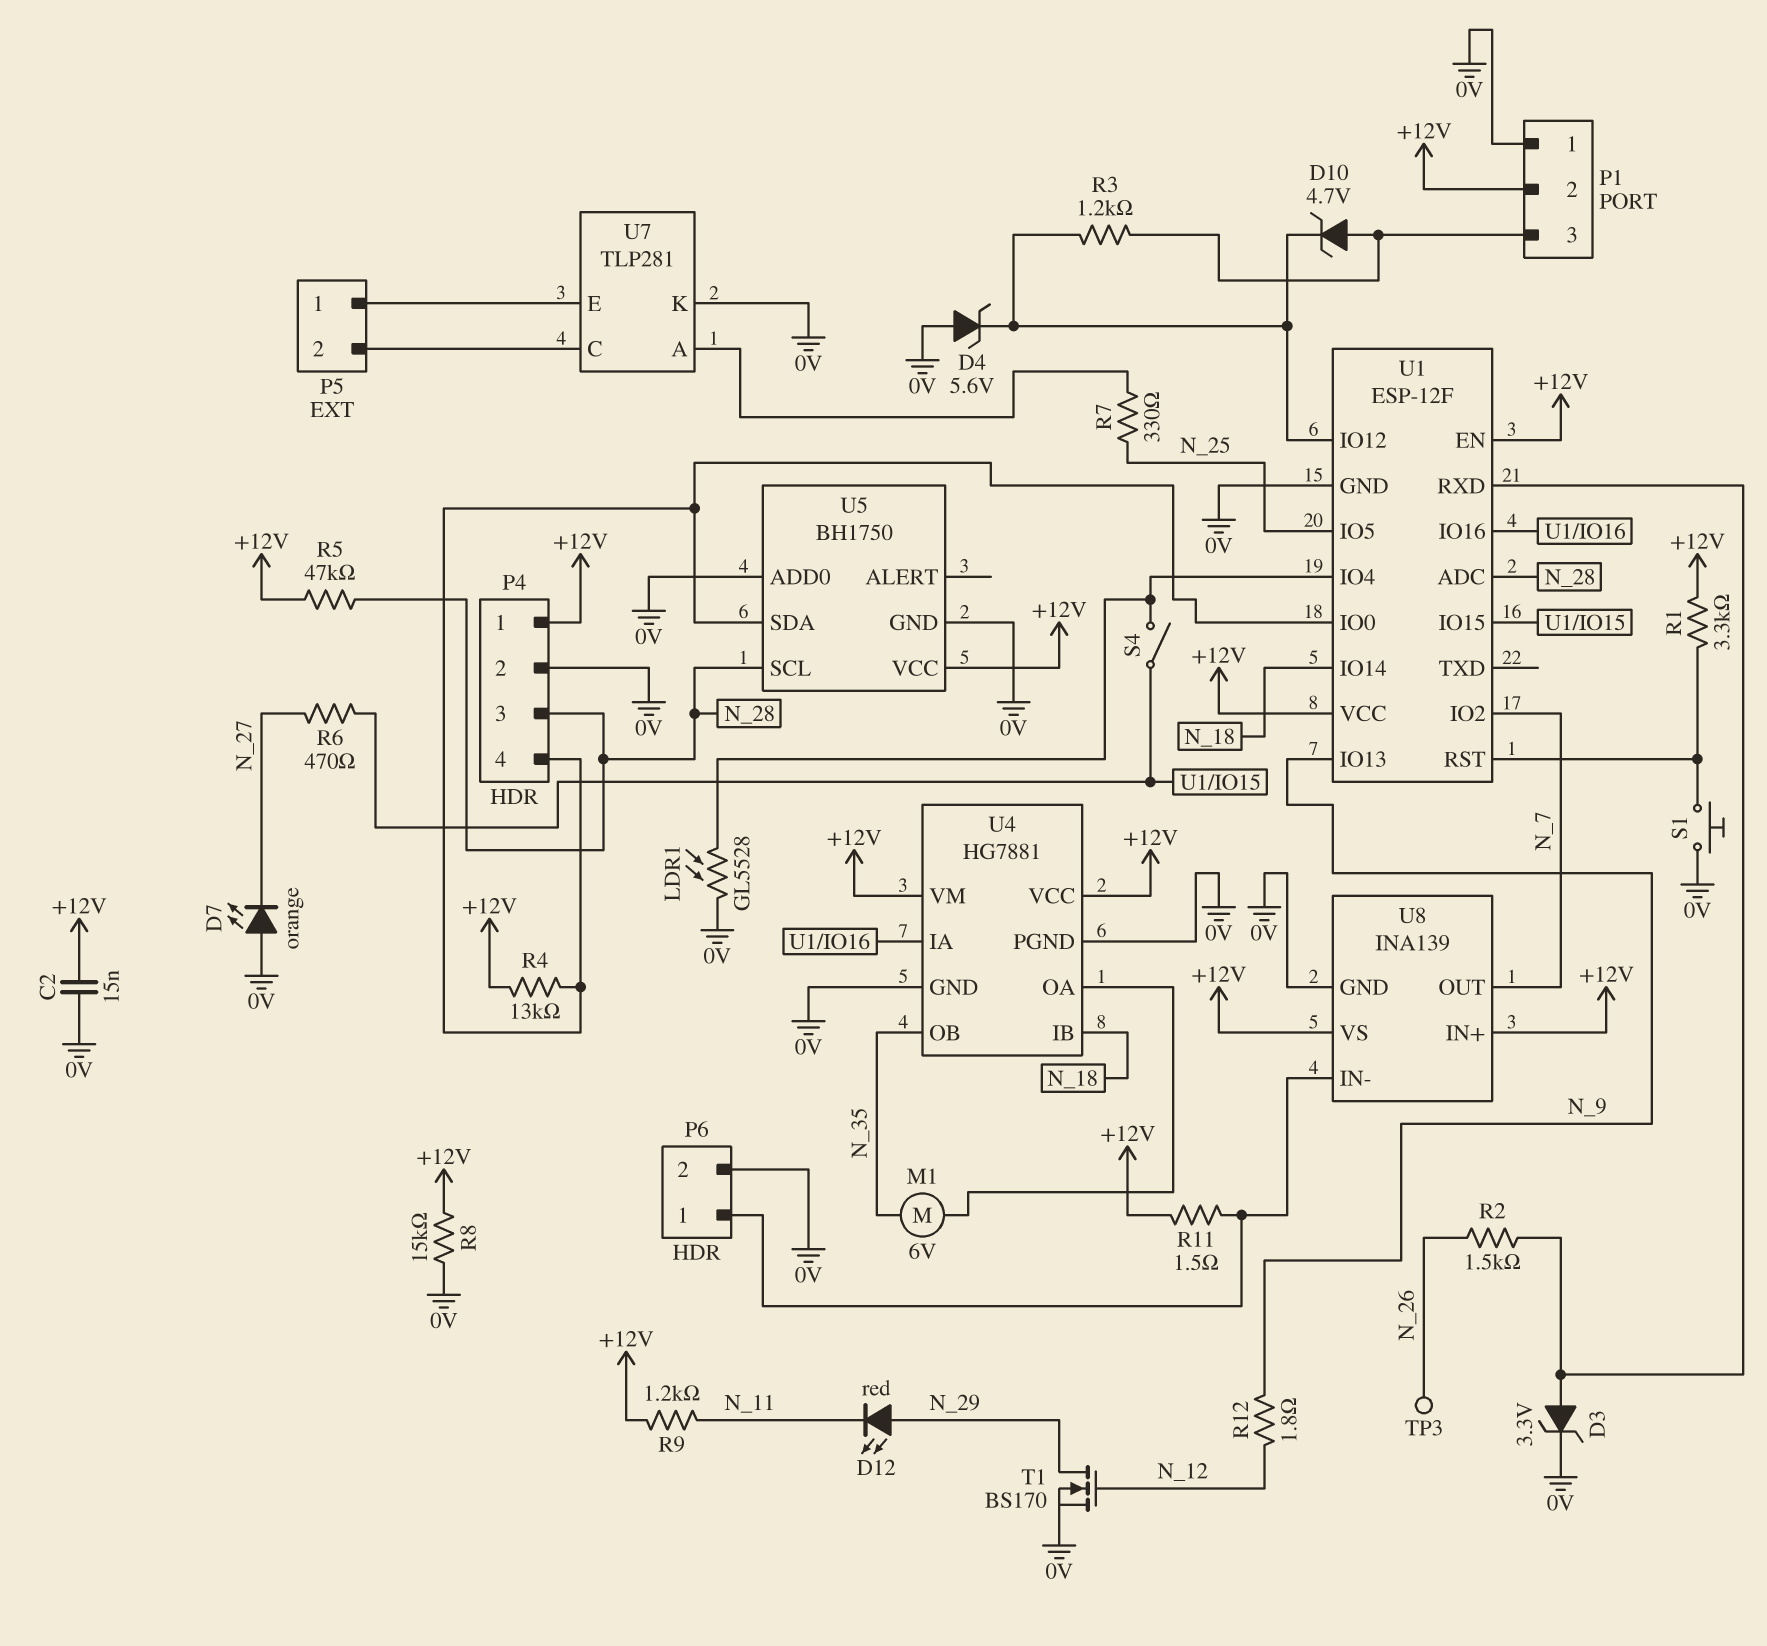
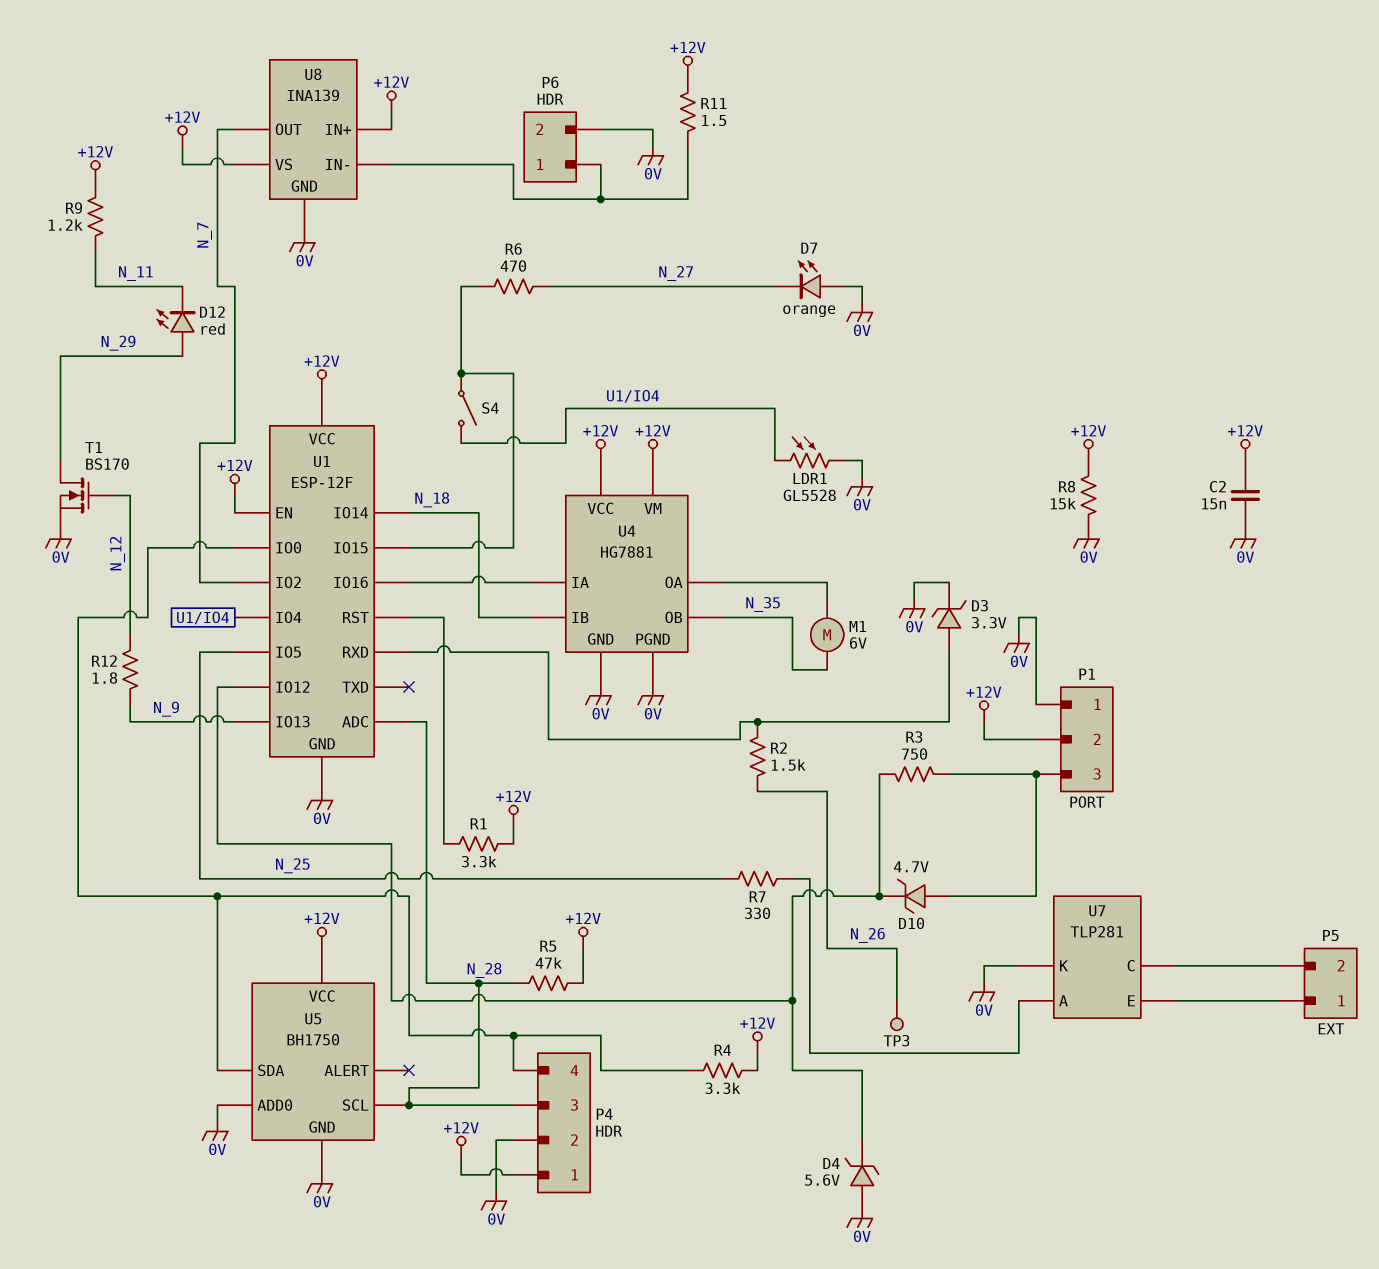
R3: 1.2k (P1/3, U1/IO12) -> 750 (P1/3, U1/IO12)
R4: 13k (+12V, P4/4) -> 3.3k (+12V, P4/4)
S1: button (0V, U1/RST) -> none

